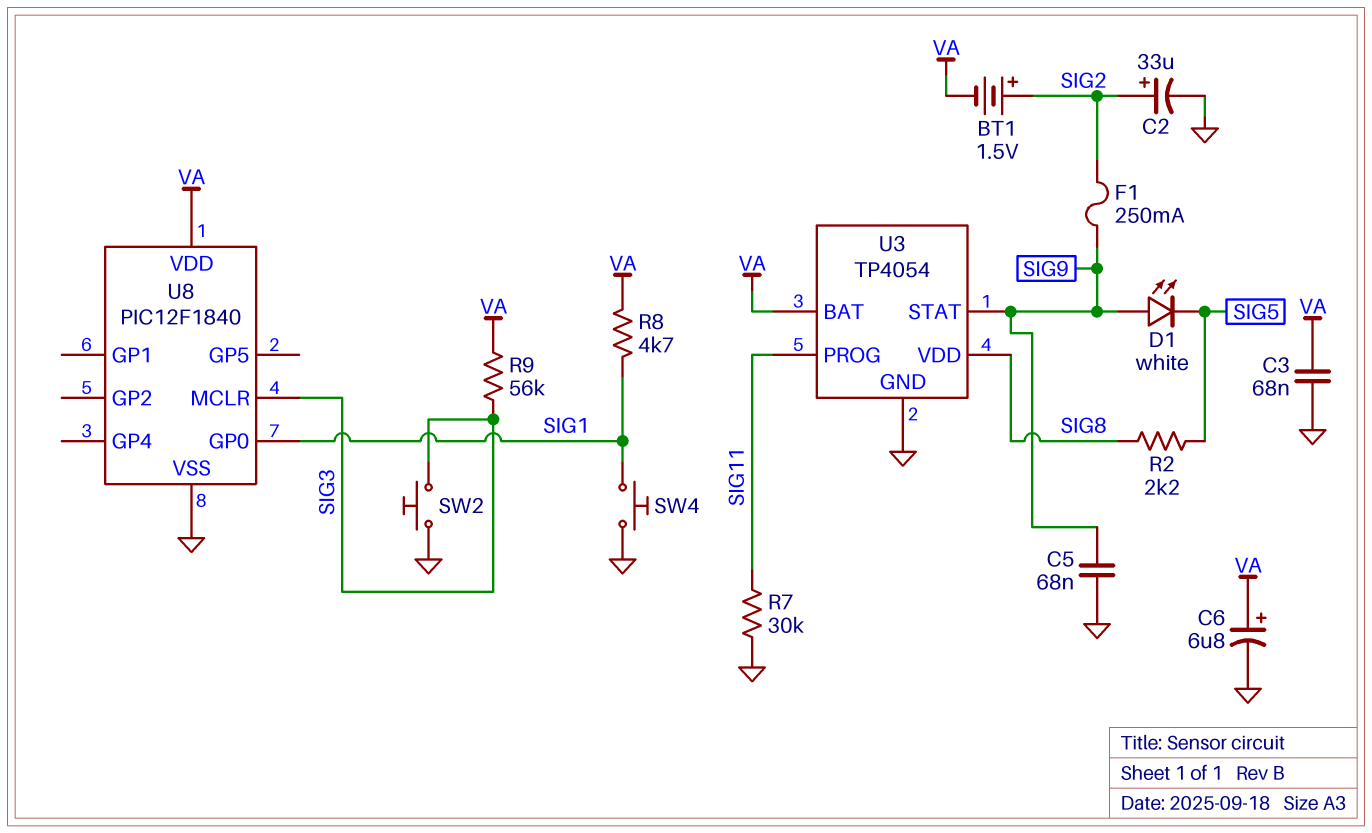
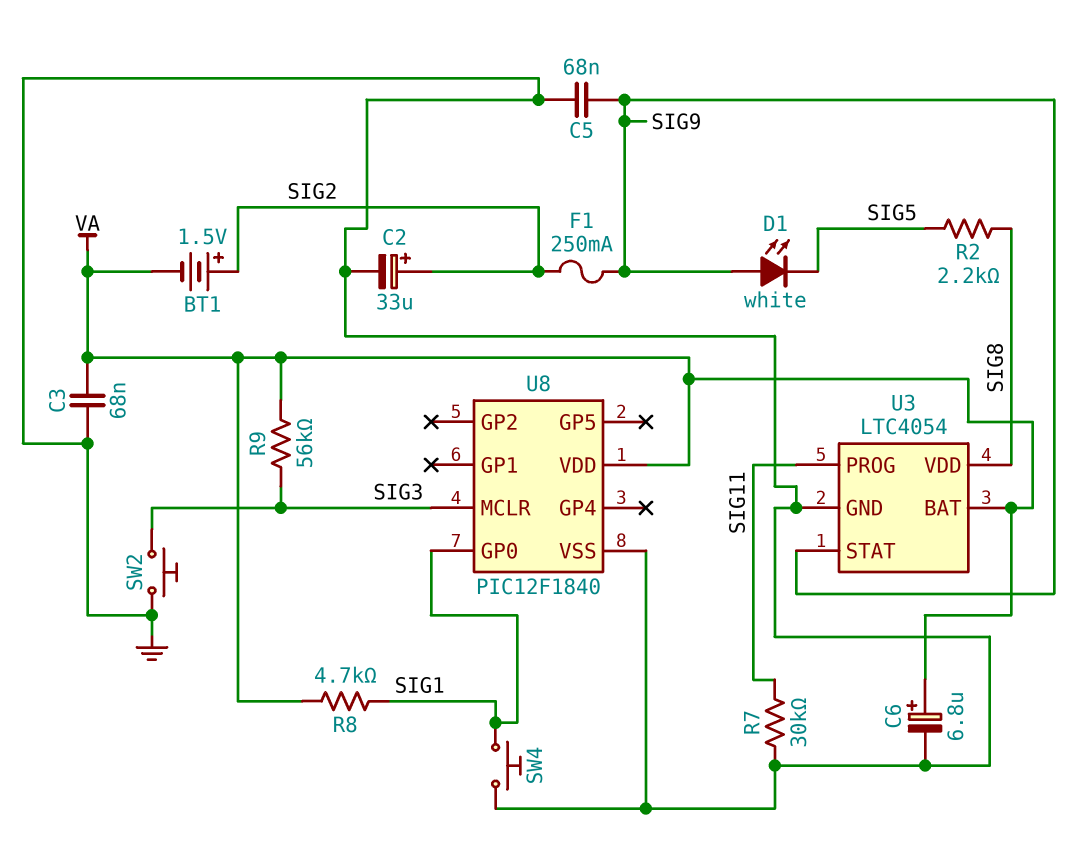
U3: TP4054 -> LTC4054

